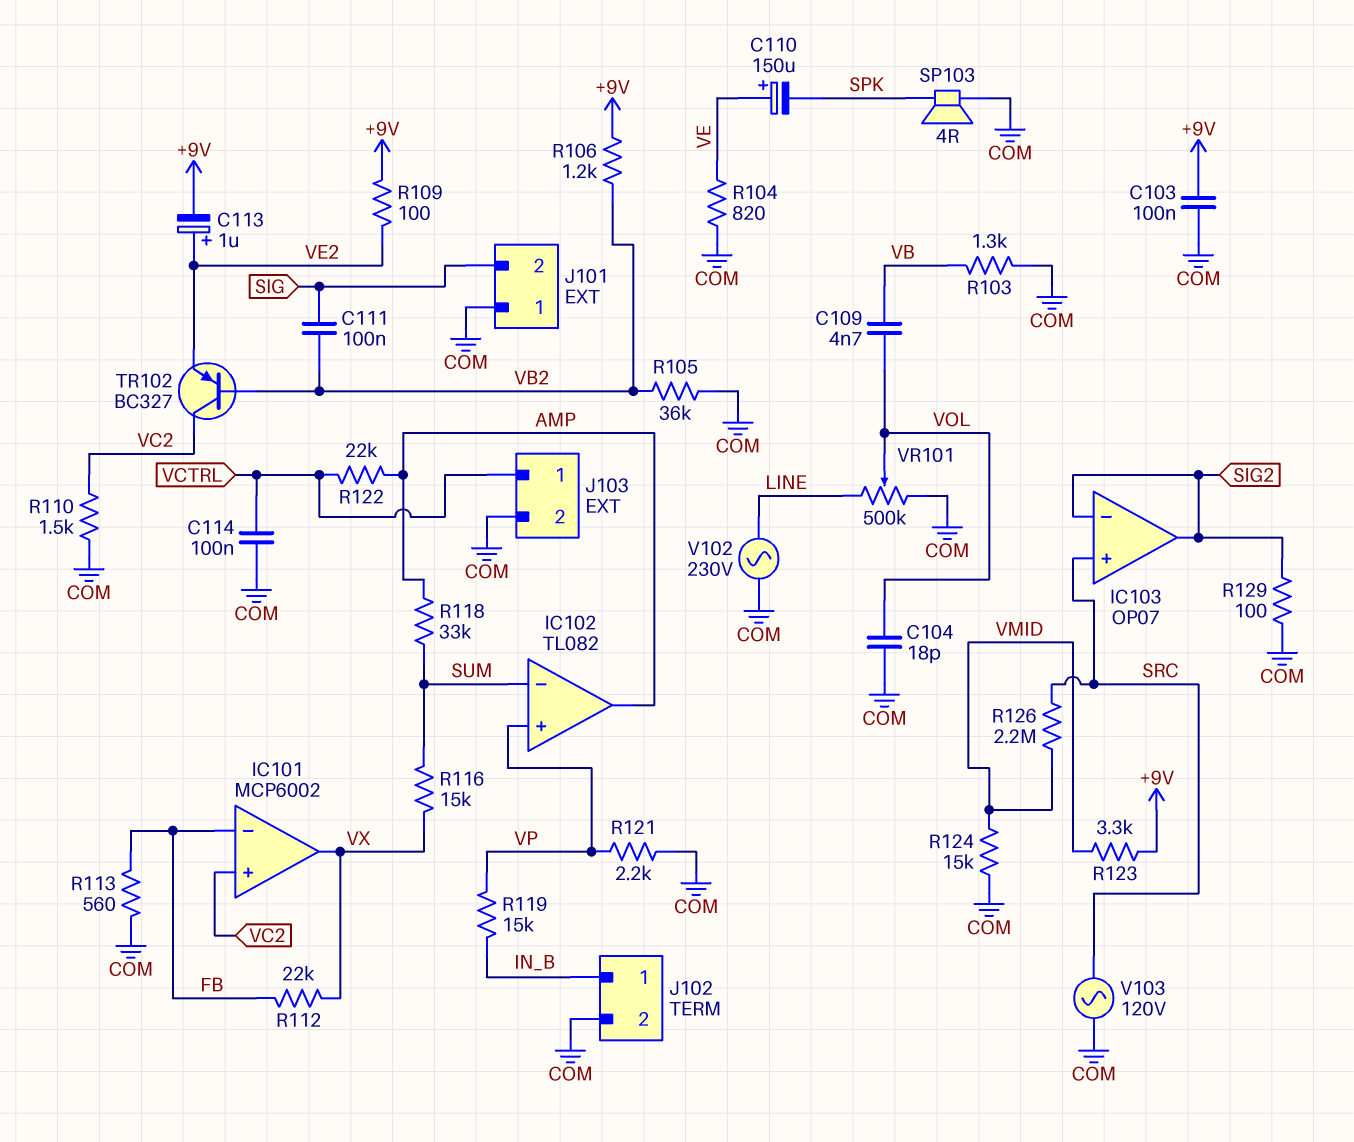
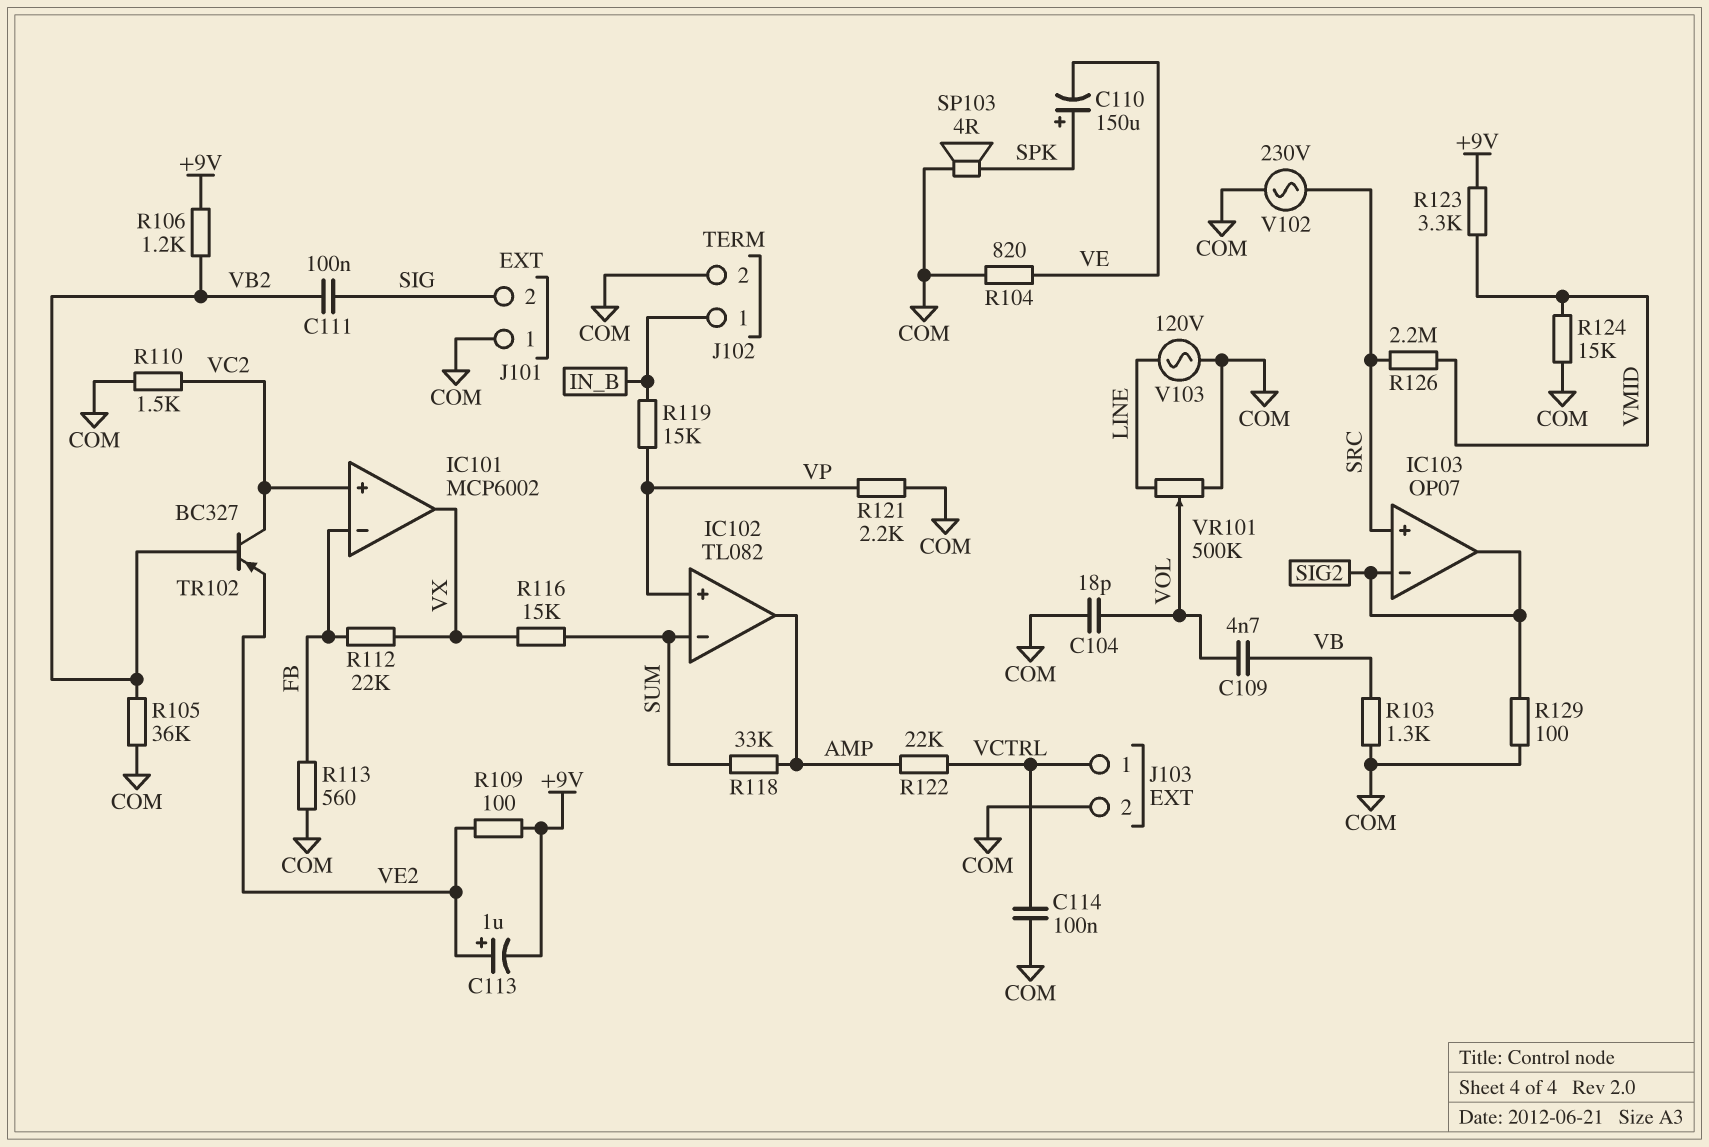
C103: 100nF (+9V, COM) -> none
C110: 150uF (plus VE, minus SPK) -> 150uF (plus SPK, minus VE)
V102: AC 230V (COM, LINE) -> AC 230V (COM, SRC)
V103: AC 120V (COM, SRC) -> AC 120V (COM, LINE)

